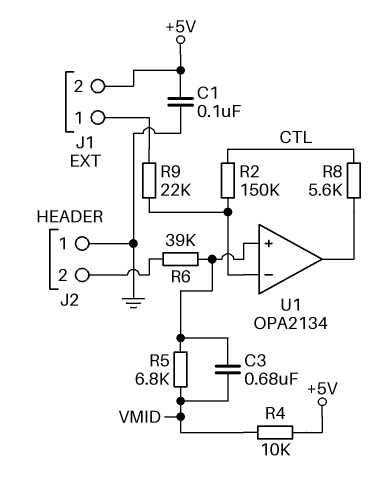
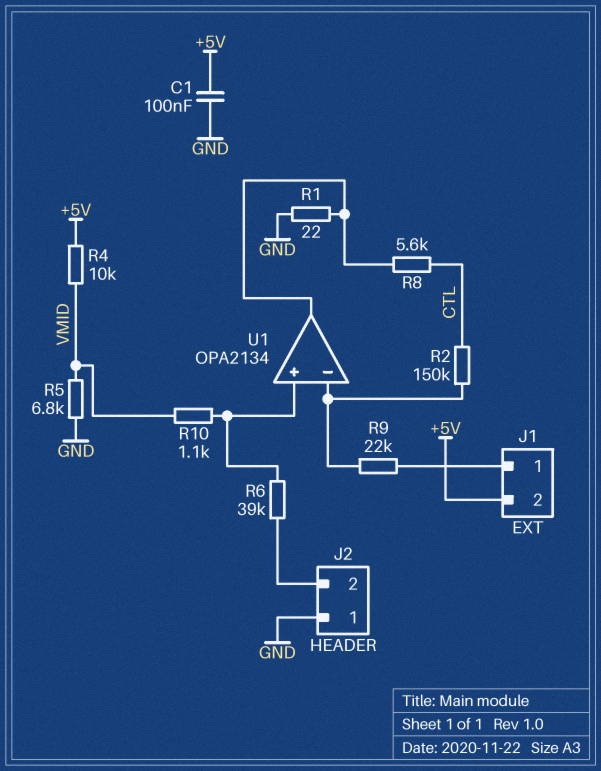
C3: 680nF (U1/in+, VMID) -> none
R1: none -> 22 (GND, U1/out)
R5: 6.8k (U1/in+, VMID) -> 6.8k (GND, VMID)
R10: none -> 1.1k (U1/in+, VMID)

